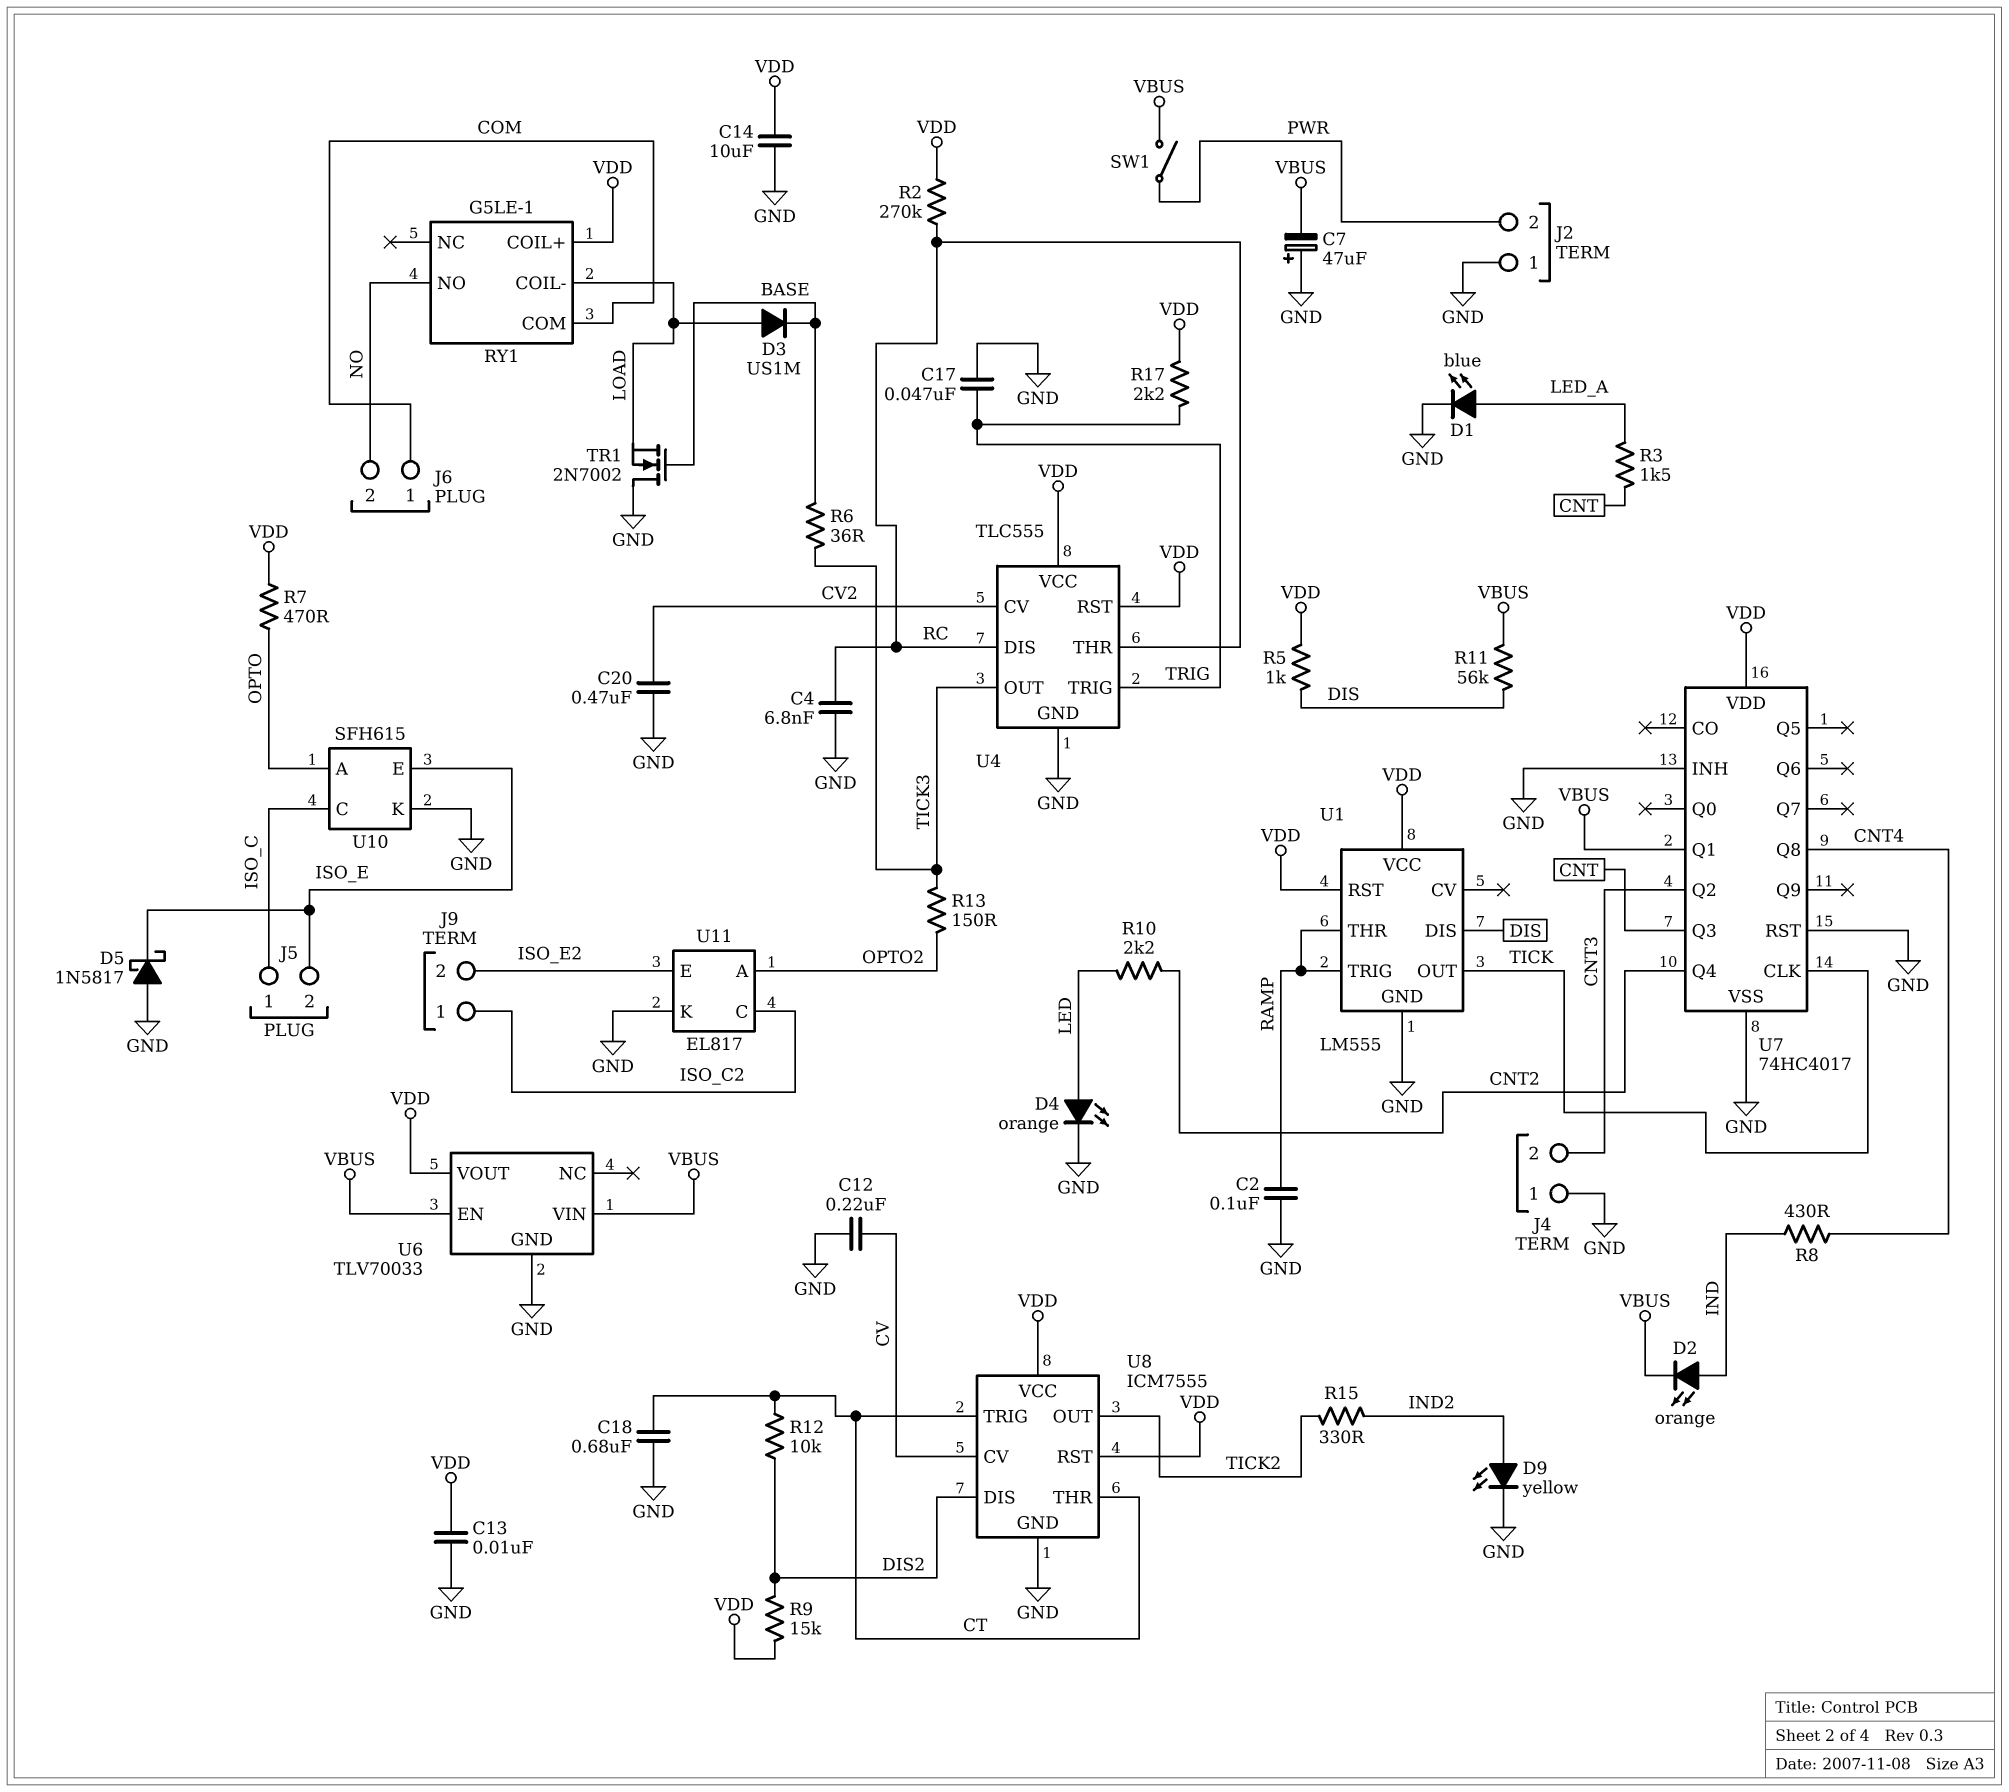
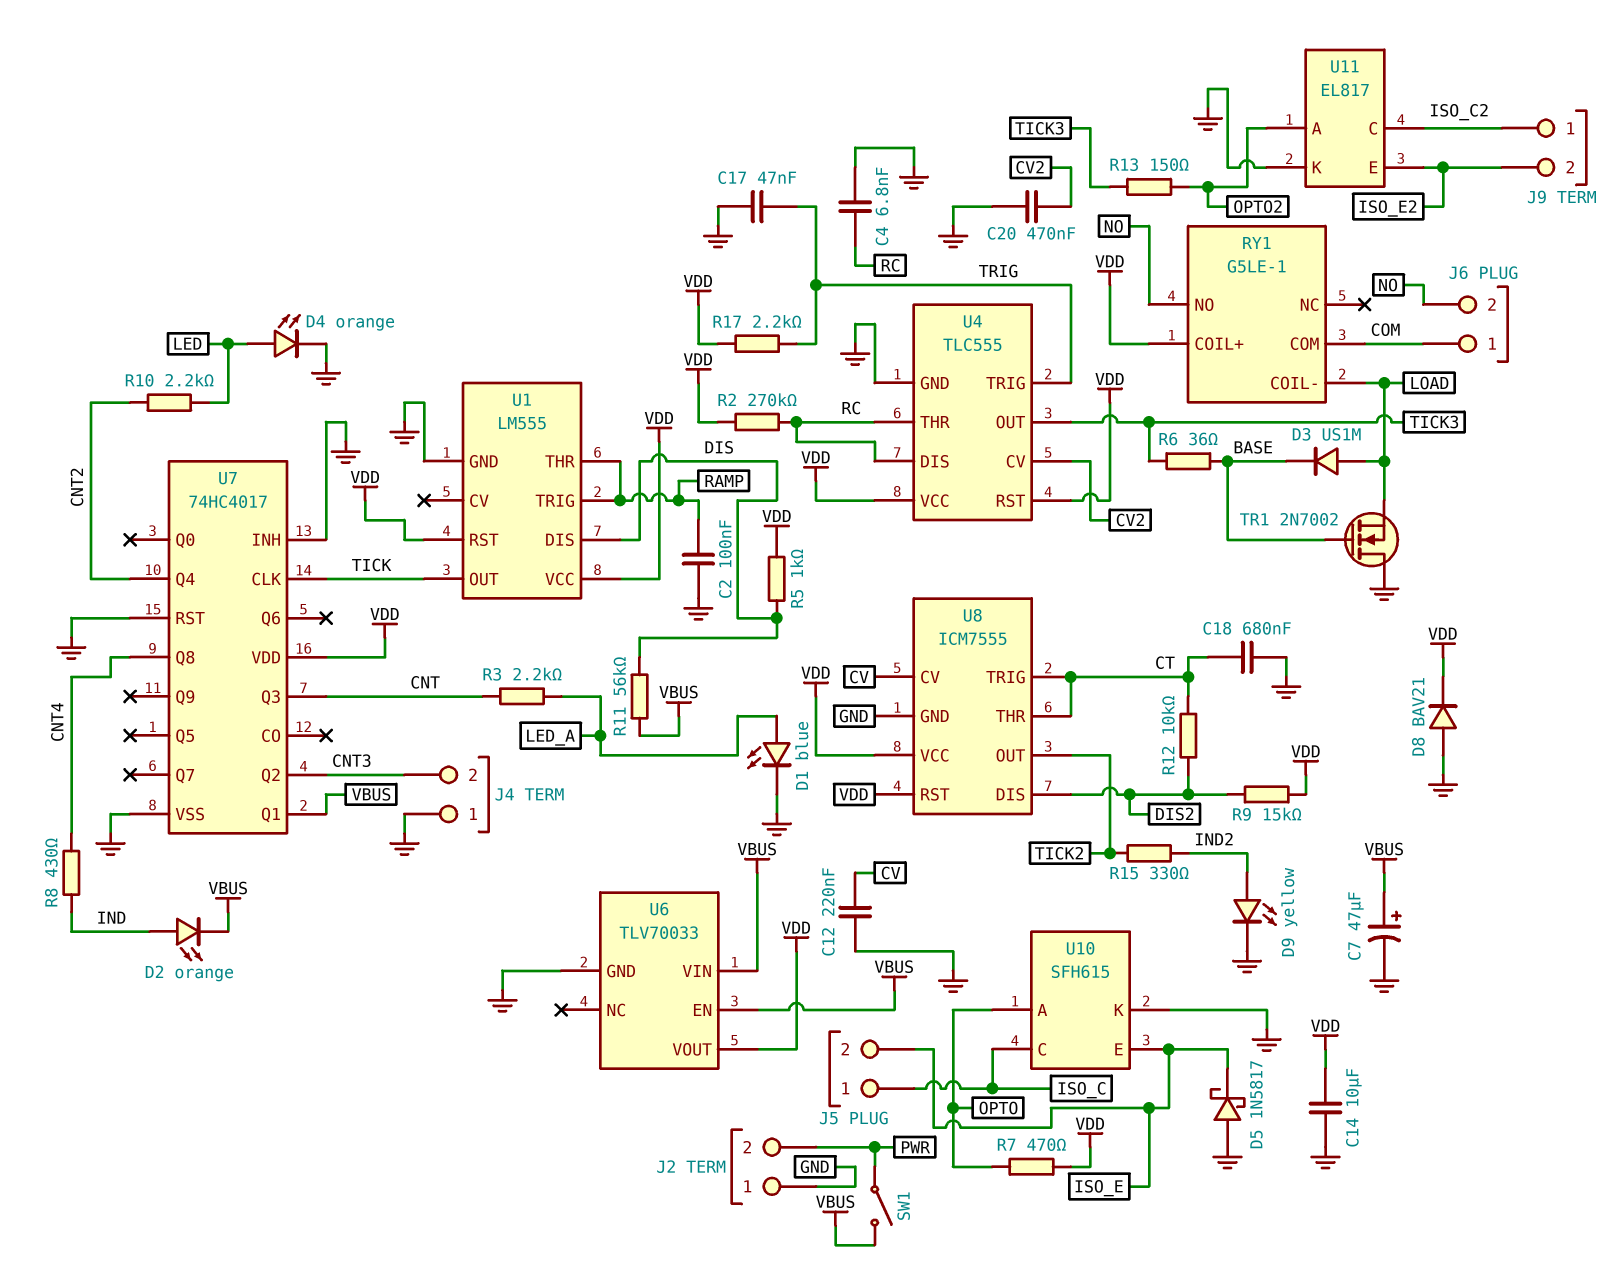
C7: 47uF (plus GND, minus VBUS) -> 47uF (plus VBUS, minus GND)
C13: 10nF (GND, VDD) -> none
D8: none -> diode BAV21 (A GND, K VDD)
R3: 1.5k (CNT, LED_A) -> 2.2k (CNT, LED_A)

